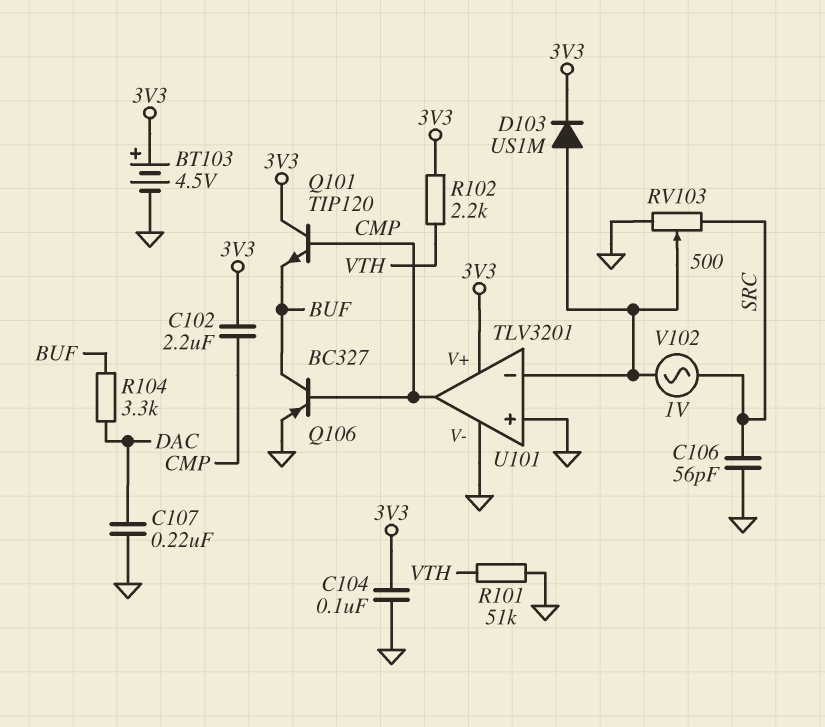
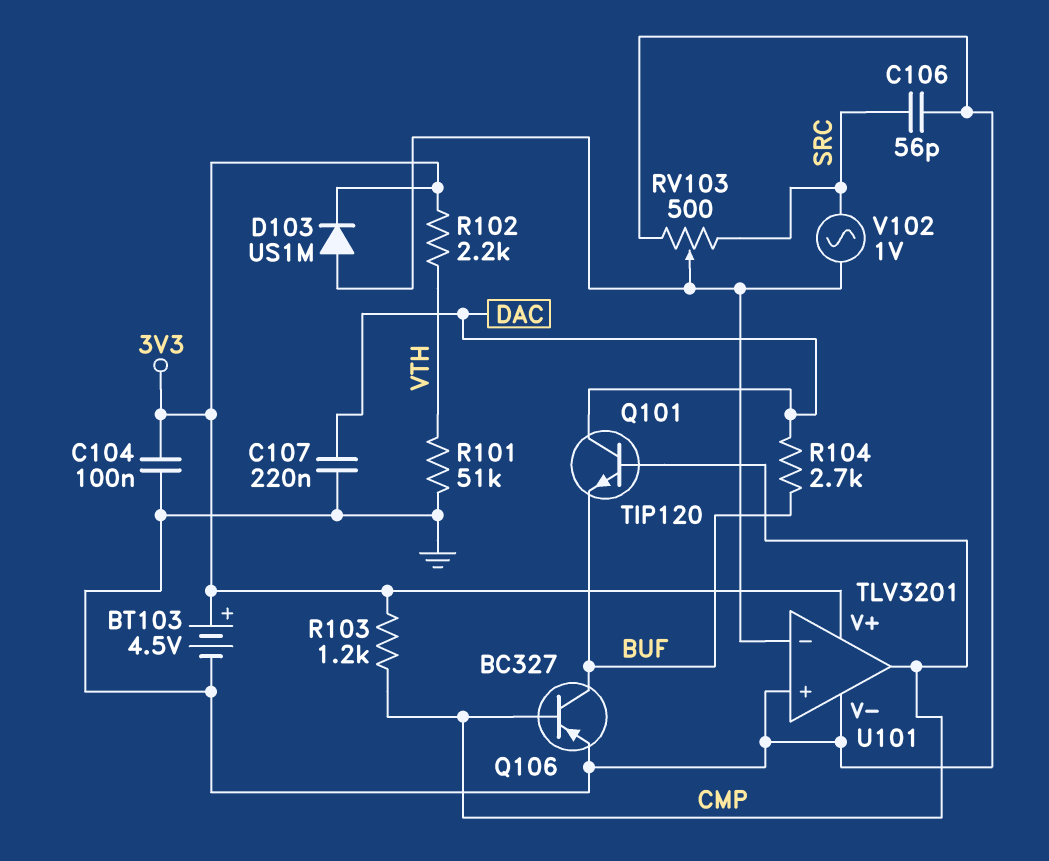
C102: 2.2uF (3V3, CMP) -> none
Q101: NPN TIP120 (B CMP, C 3V3, E BUF) -> NPN TIP120 (B CMP, C DAC, E BUF)
R103: none -> 1.2k (3V3, CMP)
R104: 3.3k (BUF, DAC) -> 2.7k (BUF, DAC)

